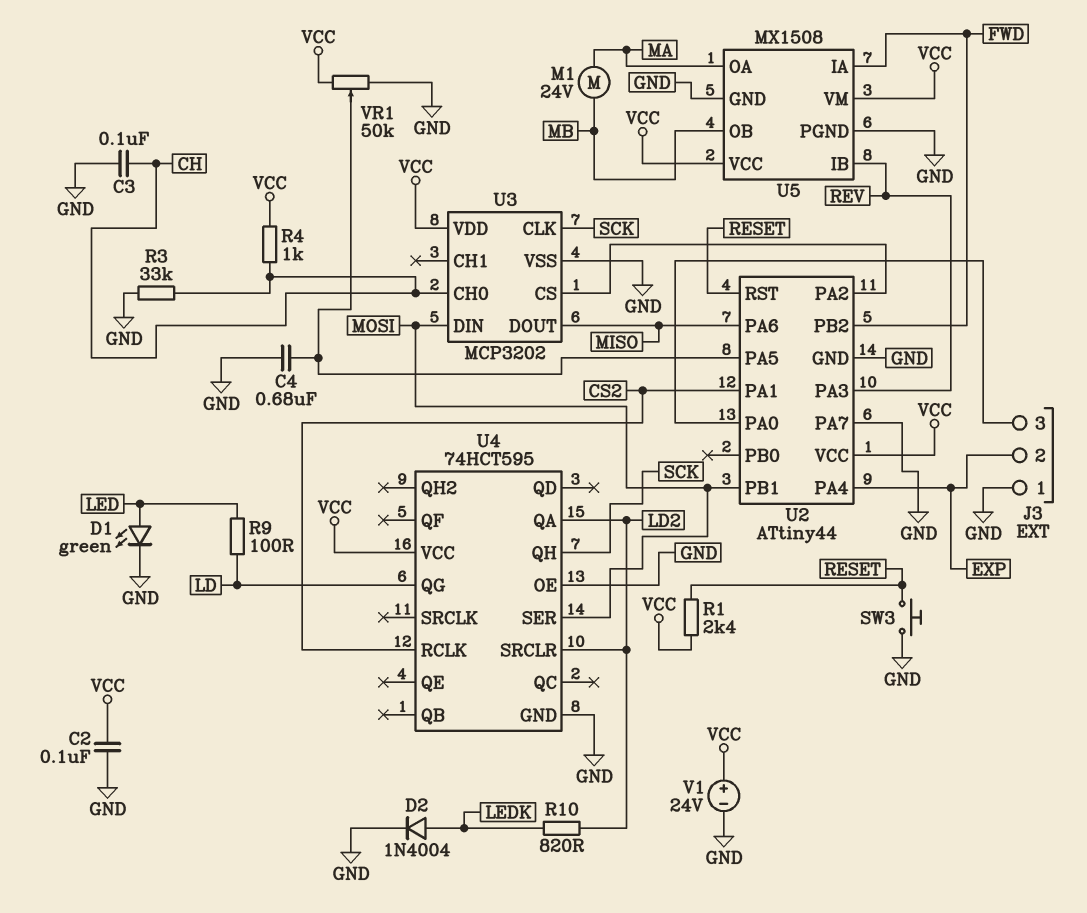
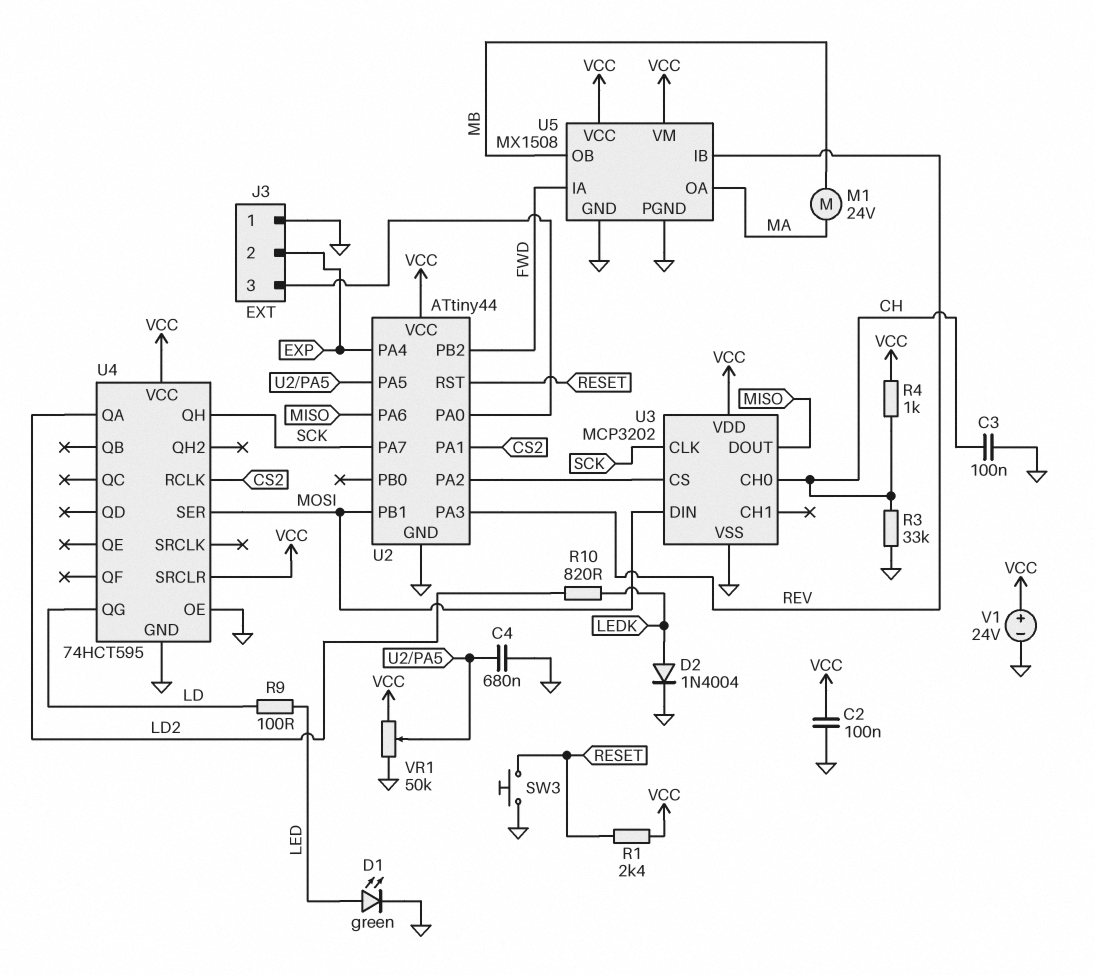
U2 pin PA7: GND -> SCK
U4 pin SRCLR: LD2 -> VCC

